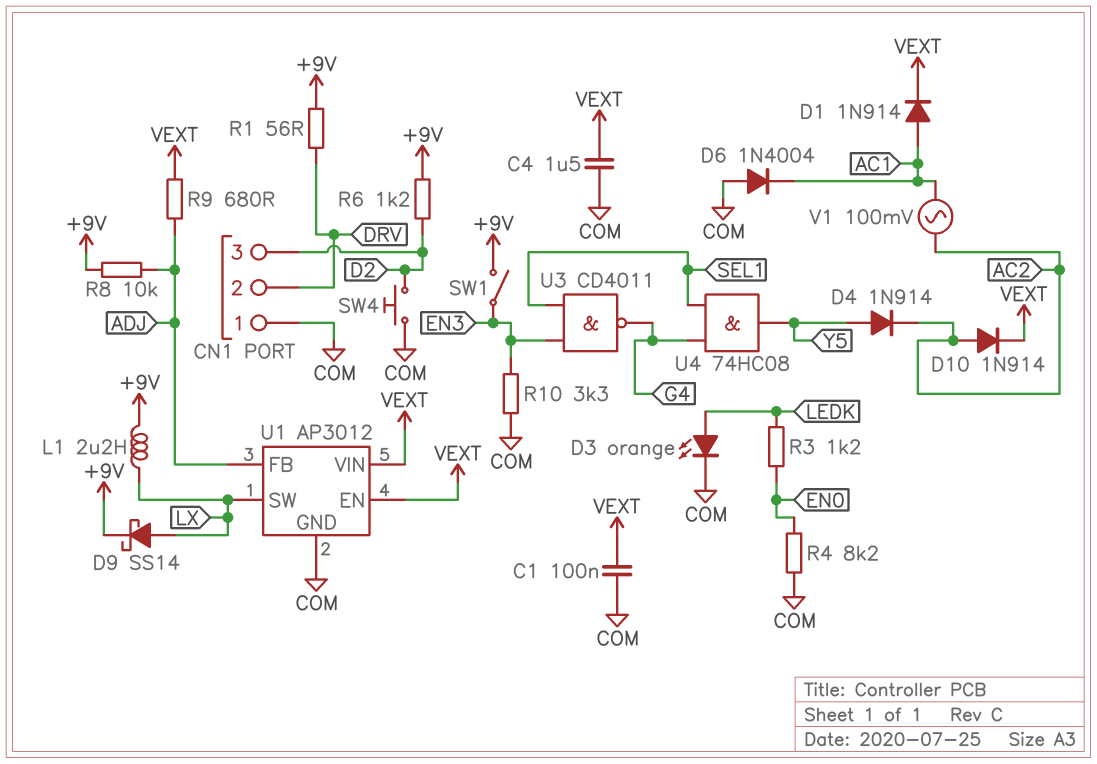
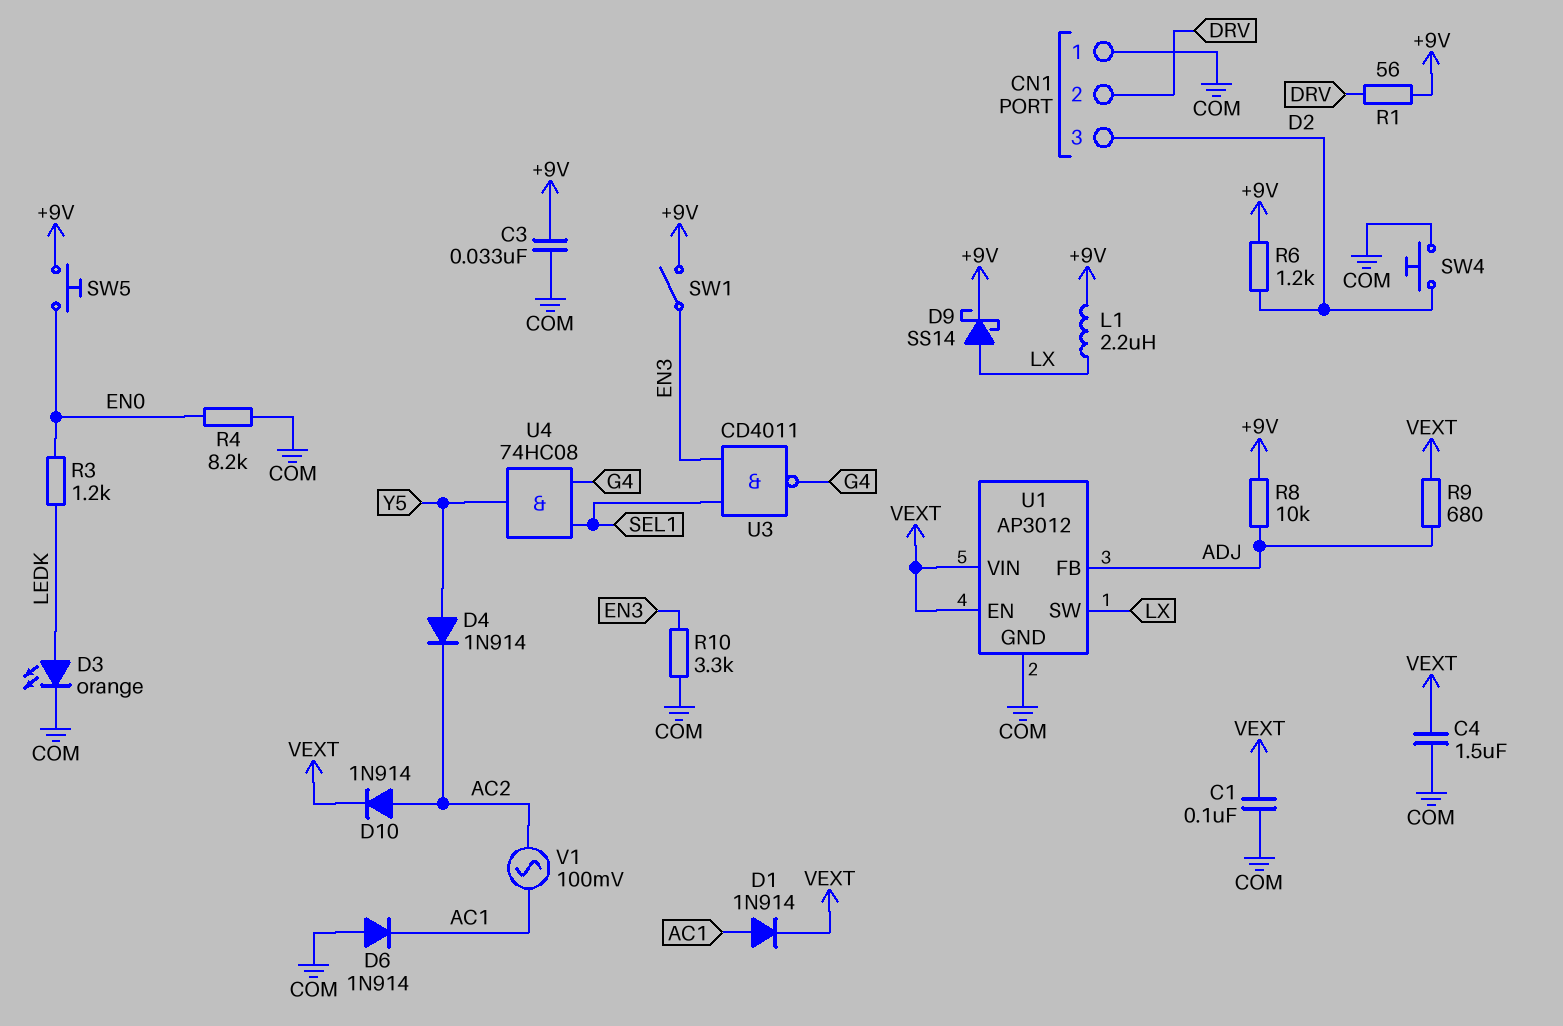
C3: none -> 33nF (+9V, COM)
D6: diode 1N4004 (A COM, K AC1) -> diode 1N914 (A COM, K AC1)
SW5: none -> button (+9V, EN0)

